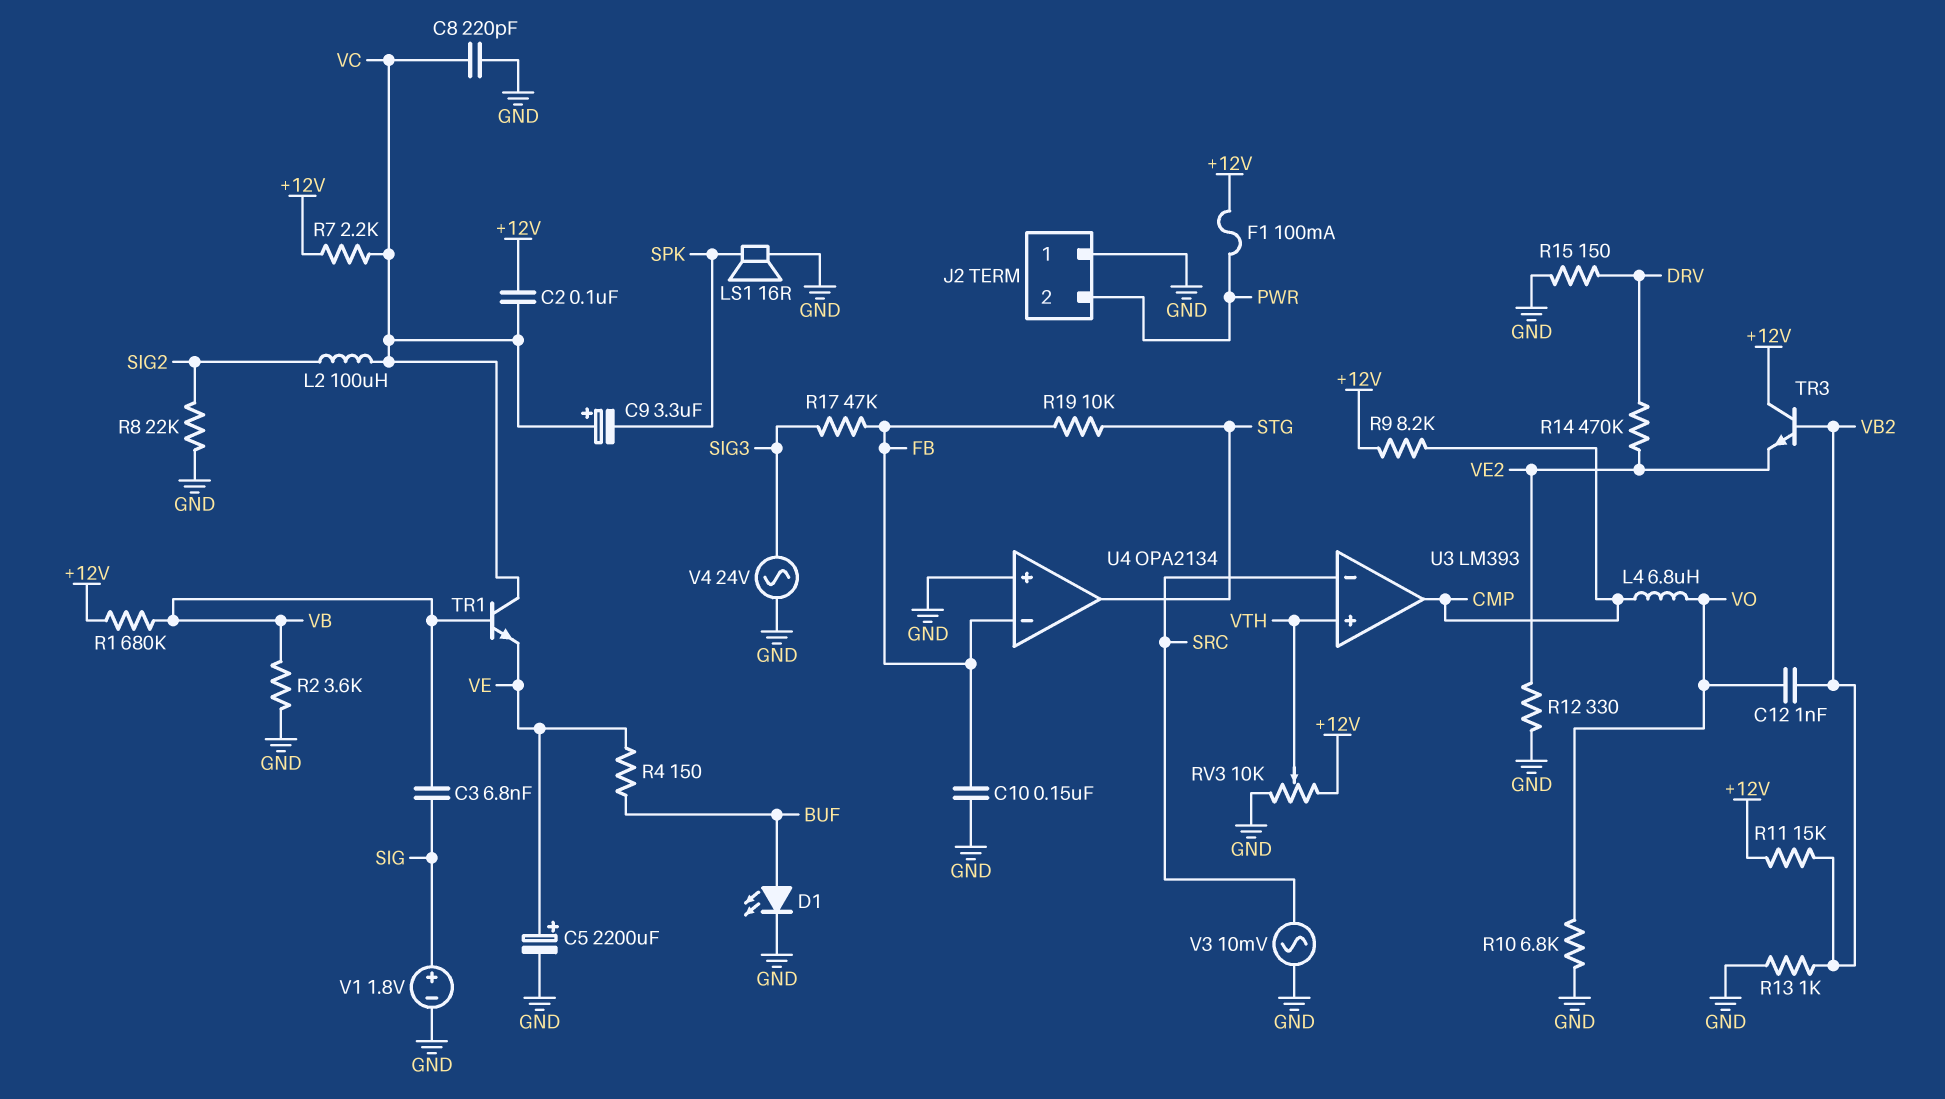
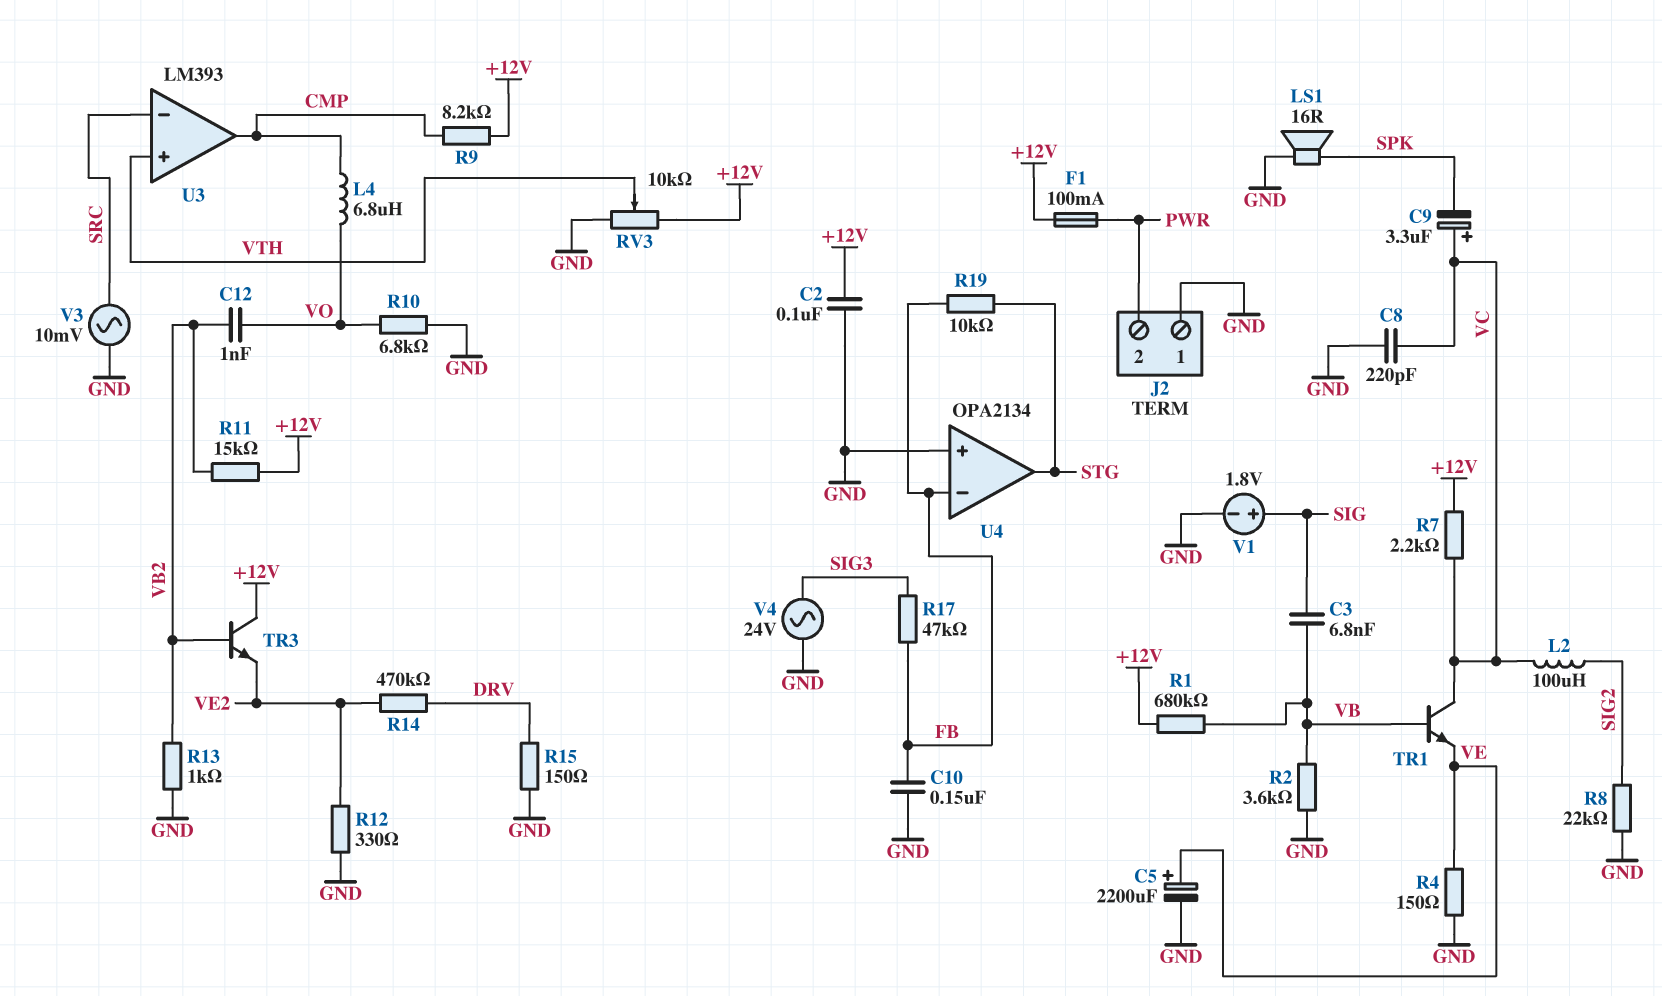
C2: 100nF (+12V, VC) -> 100nF (+12V, GND)
D1: LED (A BUF, K GND) -> none
R4: 150 (BUF, VE) -> 150 (GND, VE)

